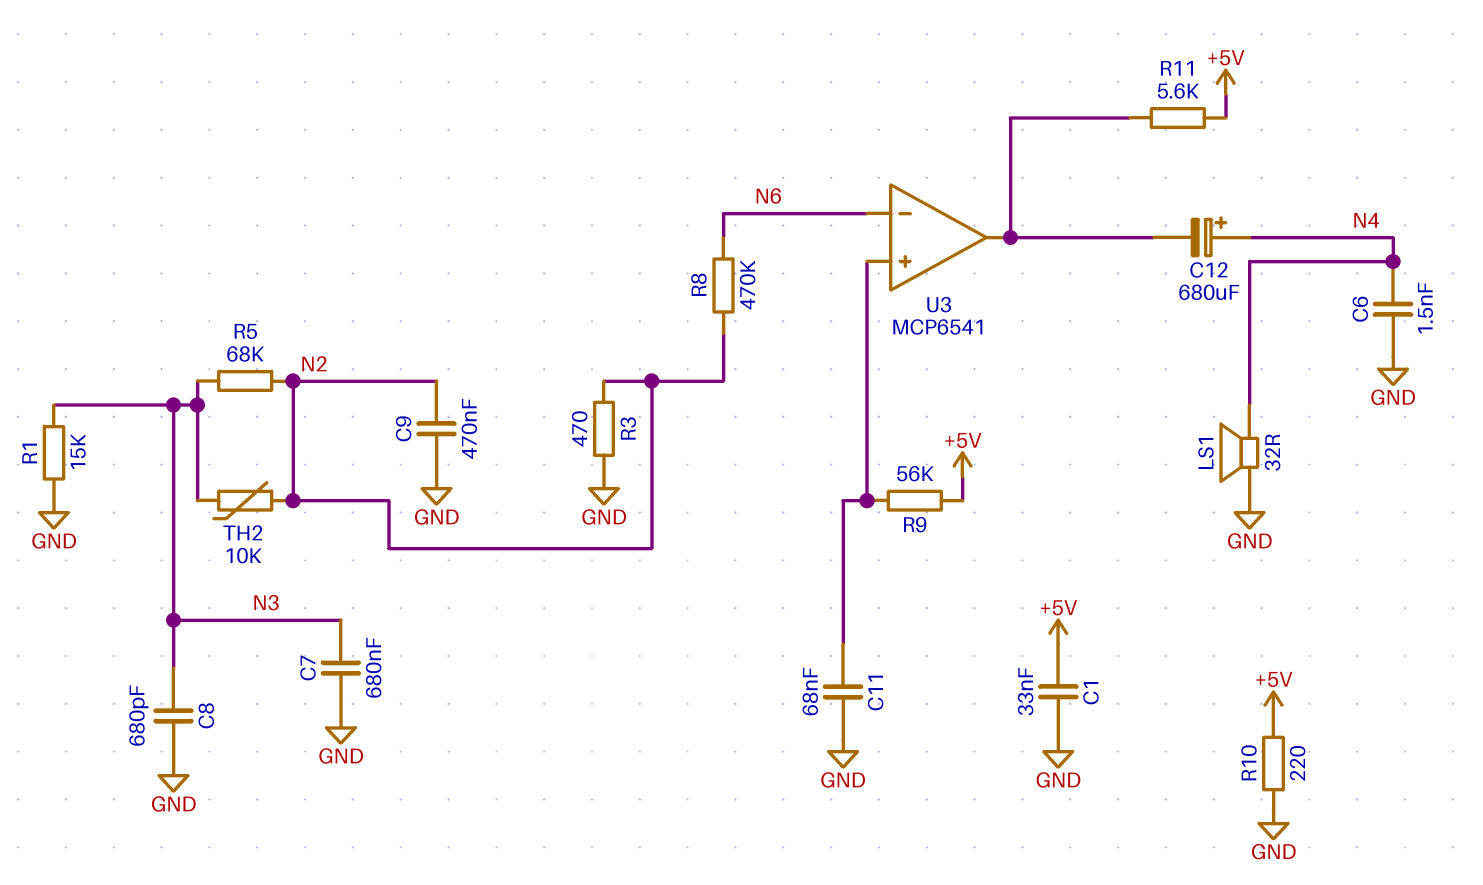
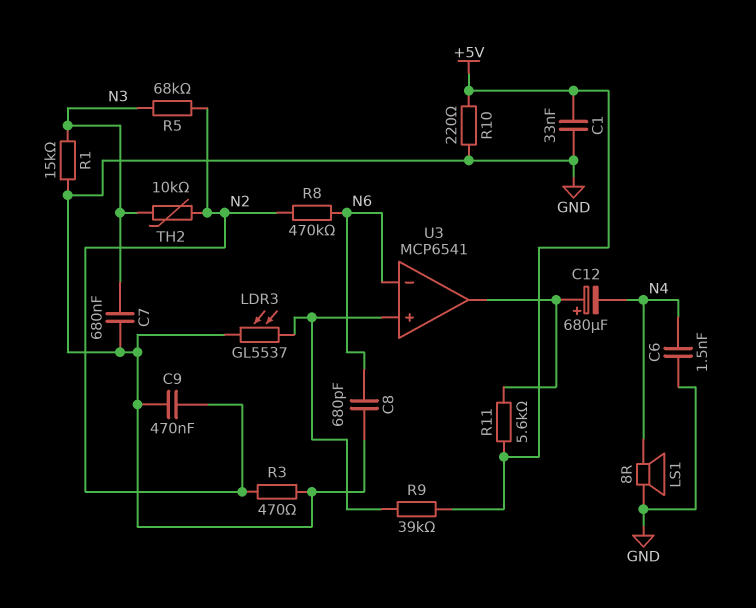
C8: 680pF (GND, N3) -> 680pF (GND, N6)
C11: 68nF (GND, U3/in+) -> none
C12: 680uF (plus N4, minus U3/out) -> 680uF (plus U3/out, minus N4)
LDR3: none -> GL5537 (GND, U3/in+)
LS1: speaker 32R (GND, N4) -> speaker 8R (GND, N4)
R9: 56k (+5V, U3/in+) -> 39k (+5V, U3/in+)

